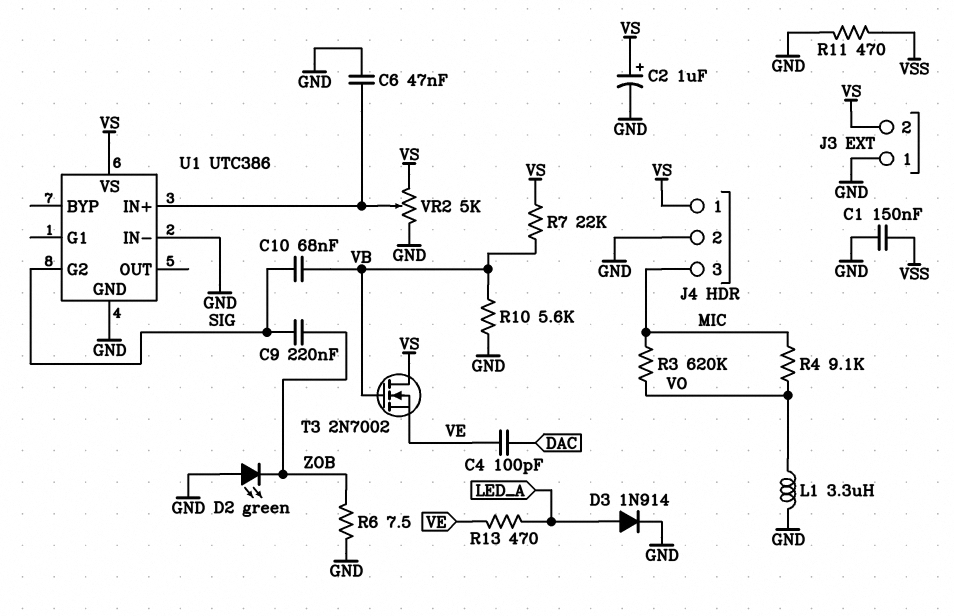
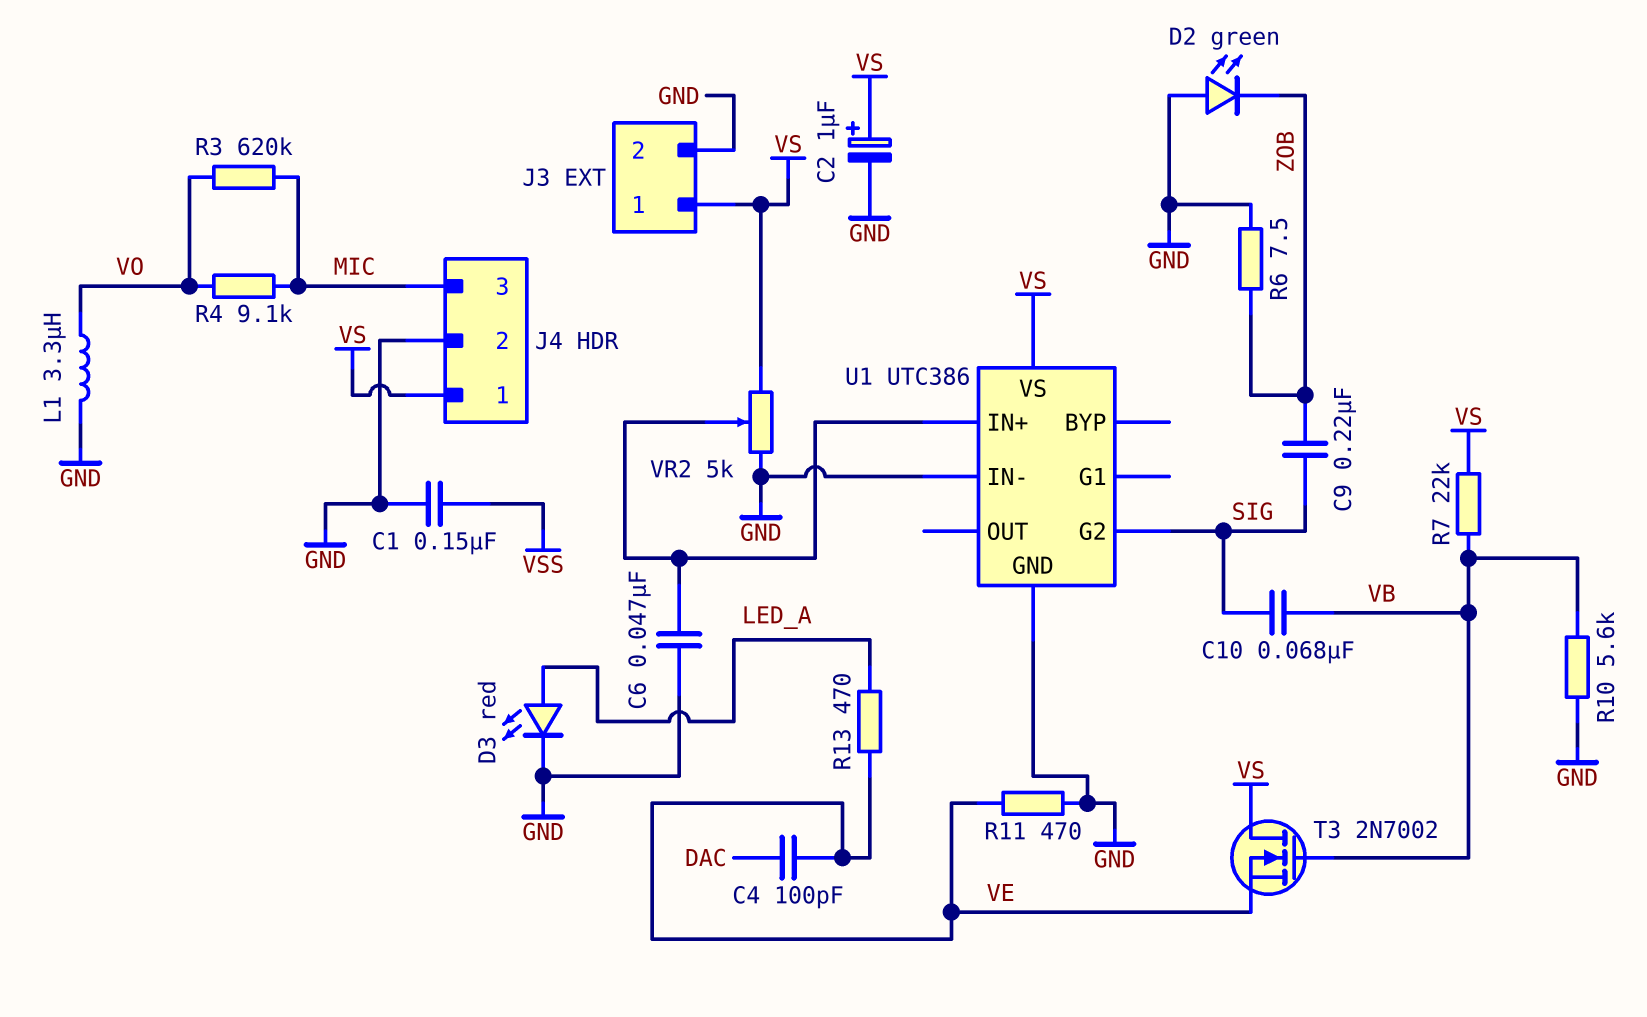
D3: diode 1N914 (A LED_A, K GND) -> LED red (A LED_A, K GND)
J3 pin 1: GND -> VS
J3 pin 2: VS -> GND
R11: 470 (GND, VSS) -> 470 (GND, VE)

